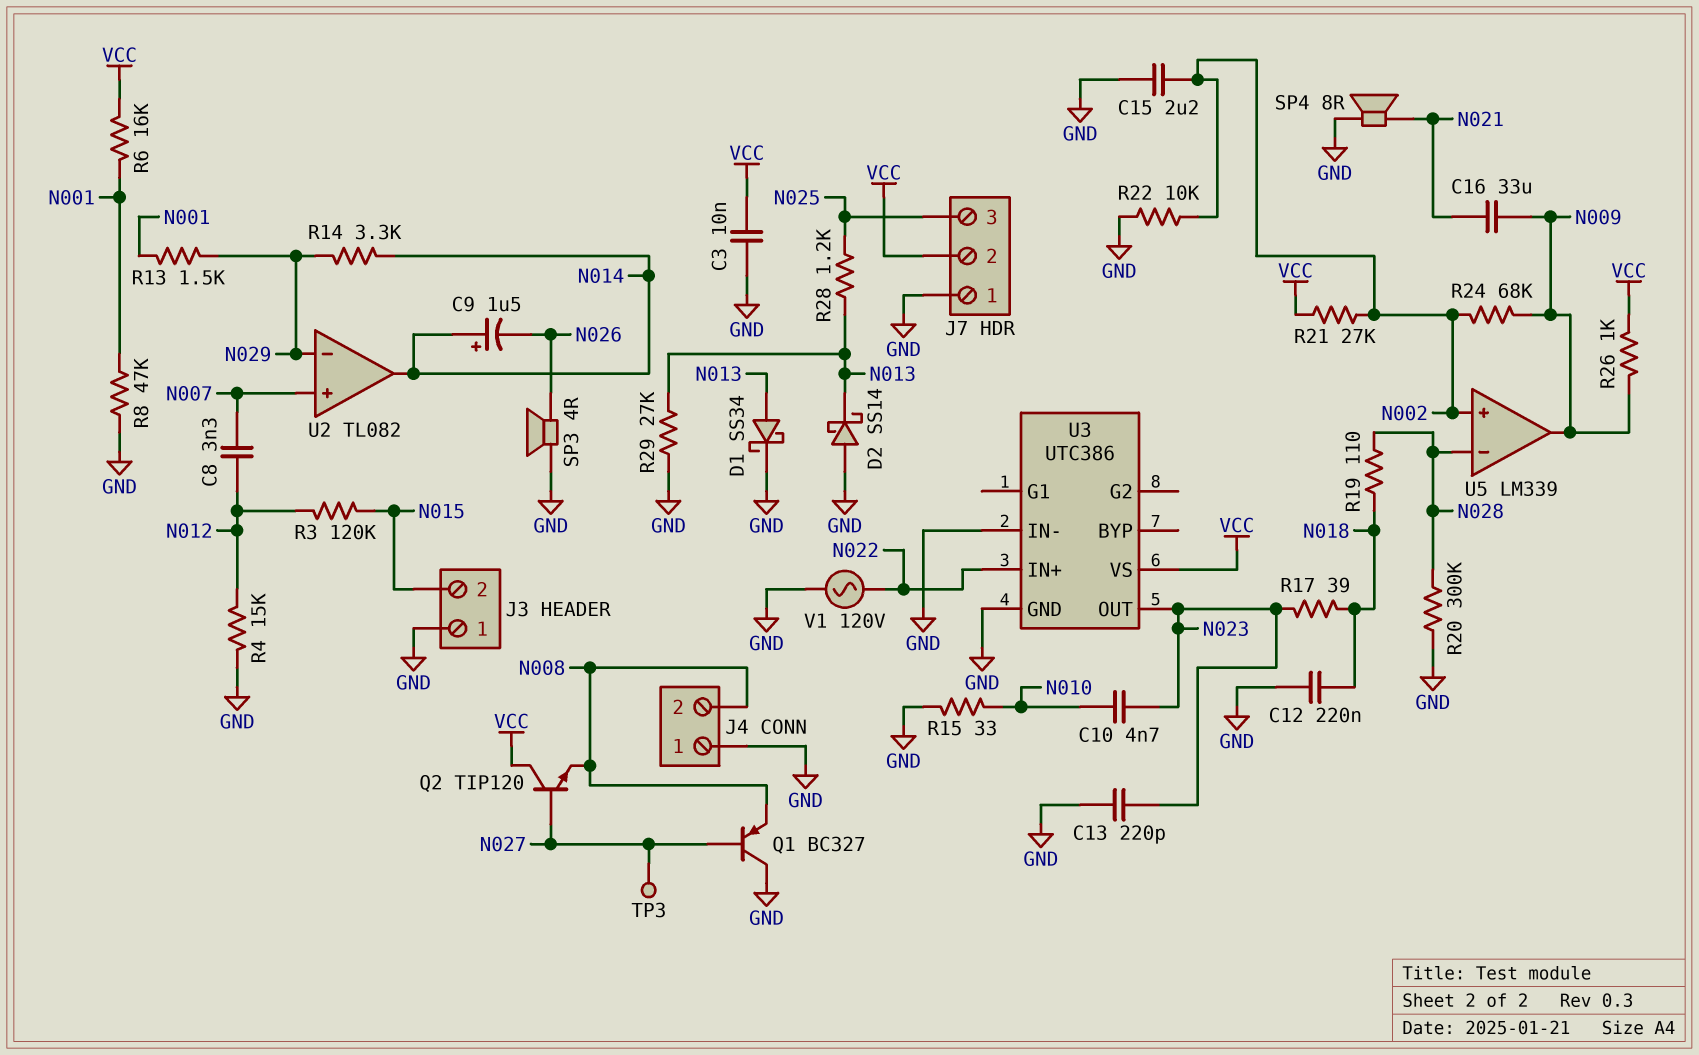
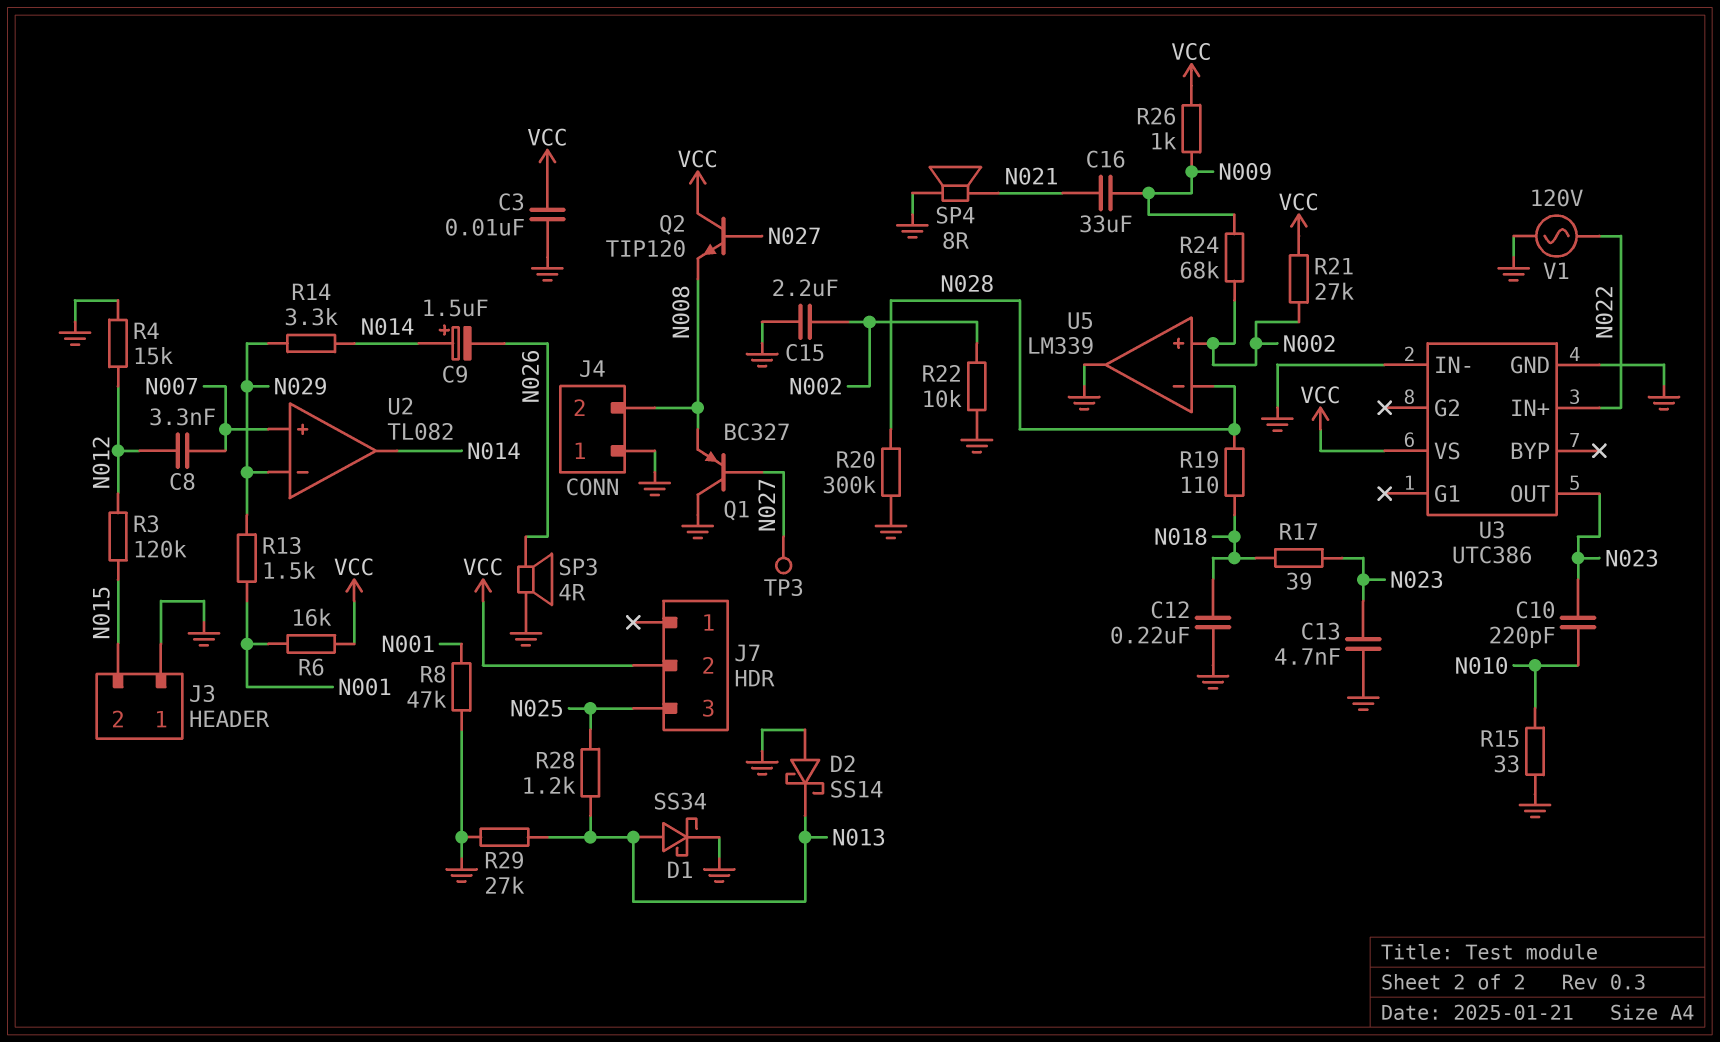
C10: 4.7nF (N010, N023) -> 220pF (N010, N023)
C13: 220pF (GND, N023) -> 4.7nF (GND, N023)
J7 pin 1: GND -> none
U5 pin out: N009 -> GND

